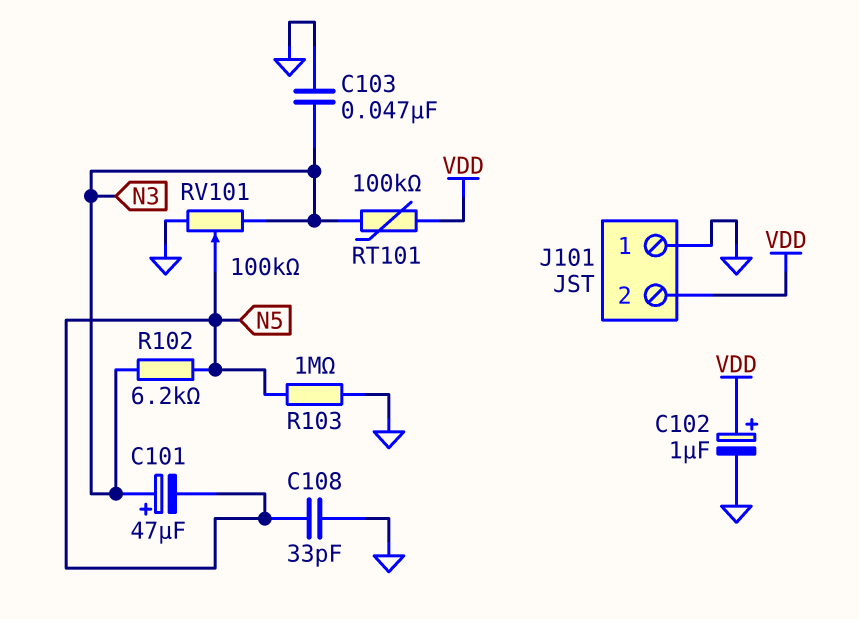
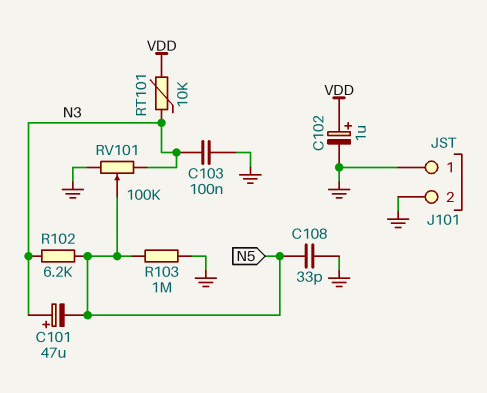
C103: 47nF (GND, N3) -> 100nF (GND, N3)
J101 pin 2: VDD -> GND
RT101: 100k (N3, VDD) -> 10k (N3, VDD)

